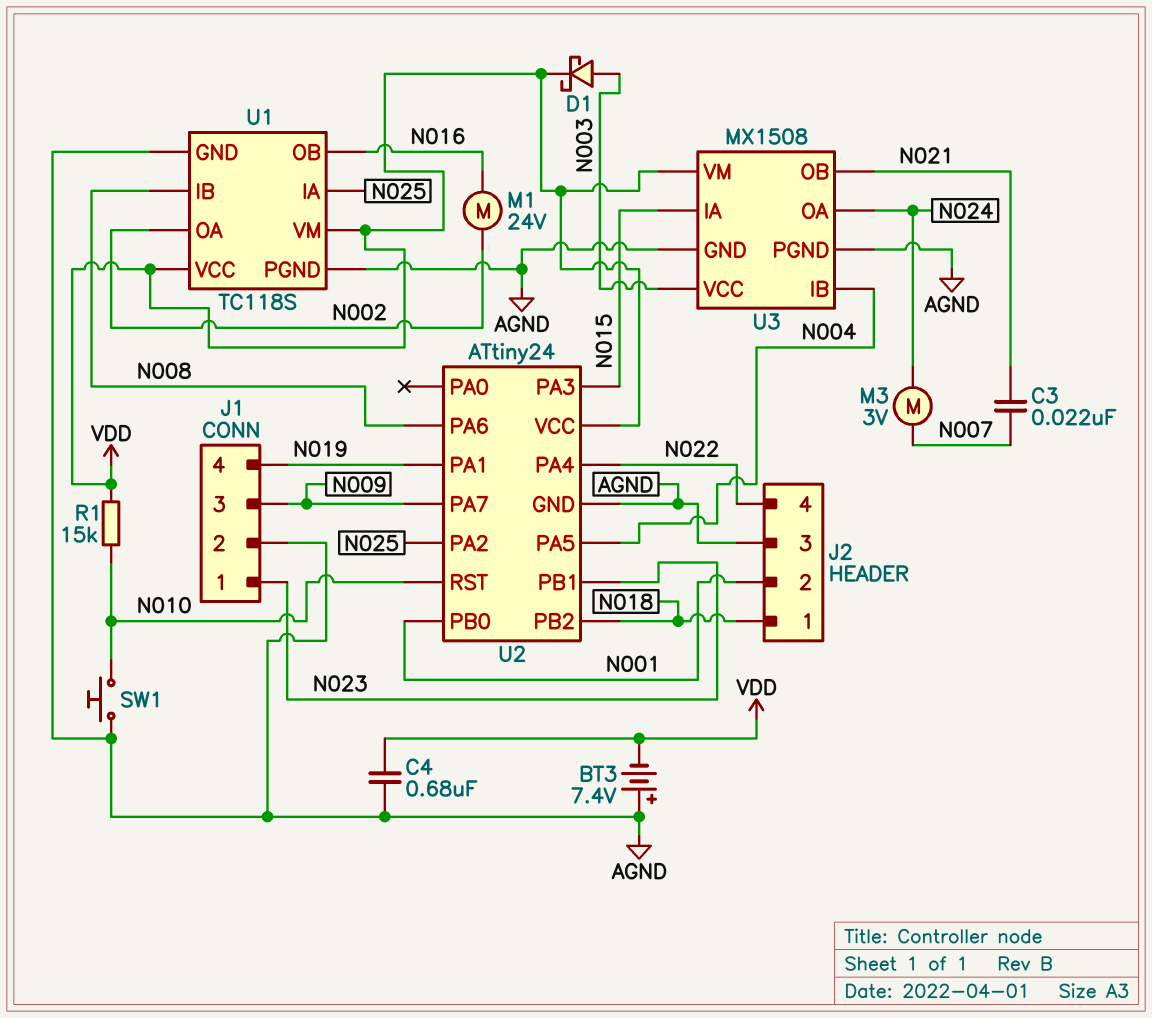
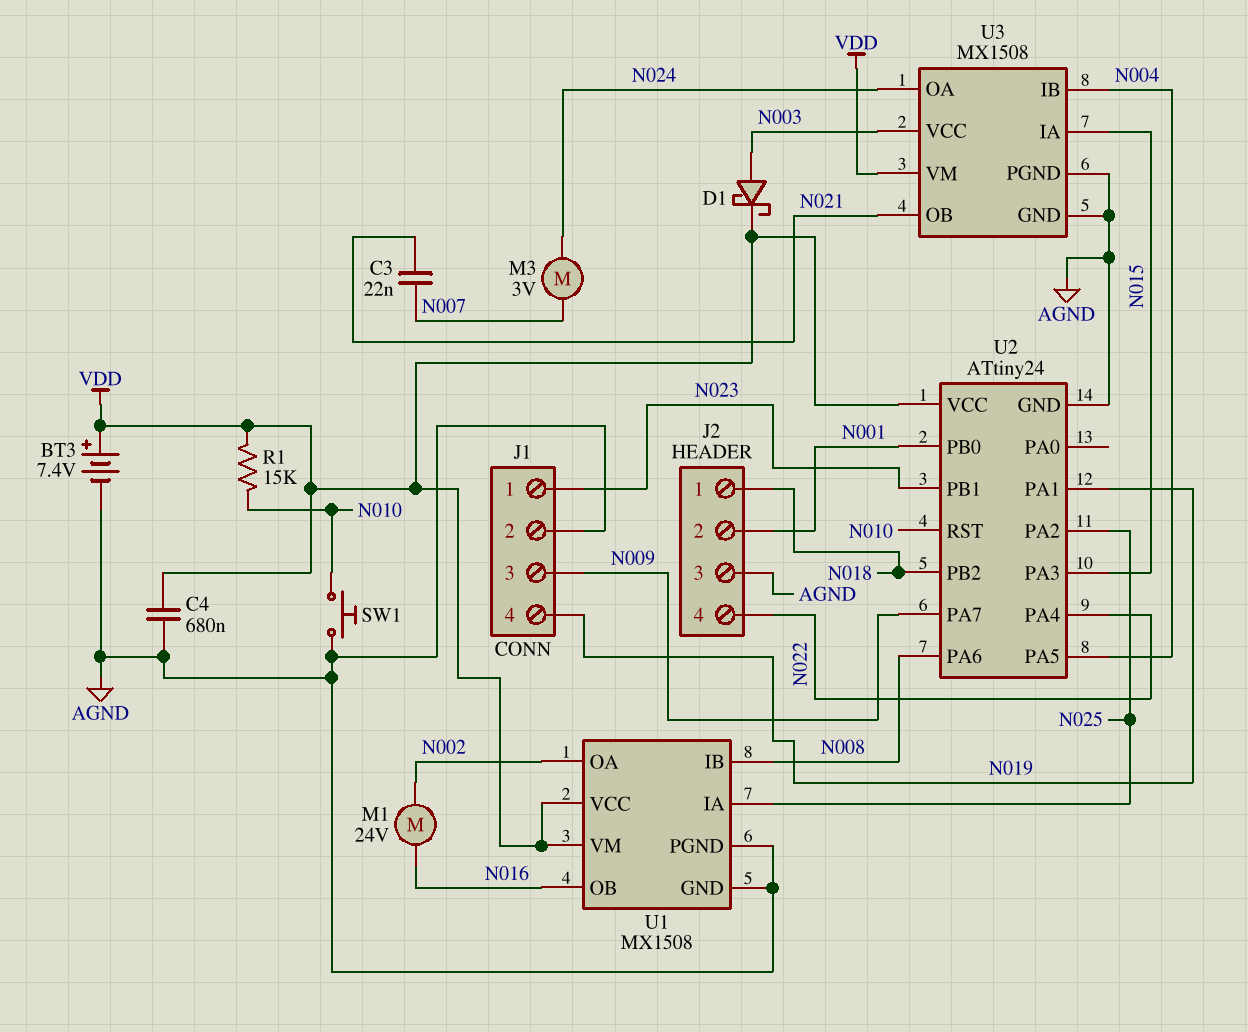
BT3: 7.4V (plus AGND, minus VDD) -> 7.4V (plus VDD, minus AGND)
U1: TC118S -> MX1508

